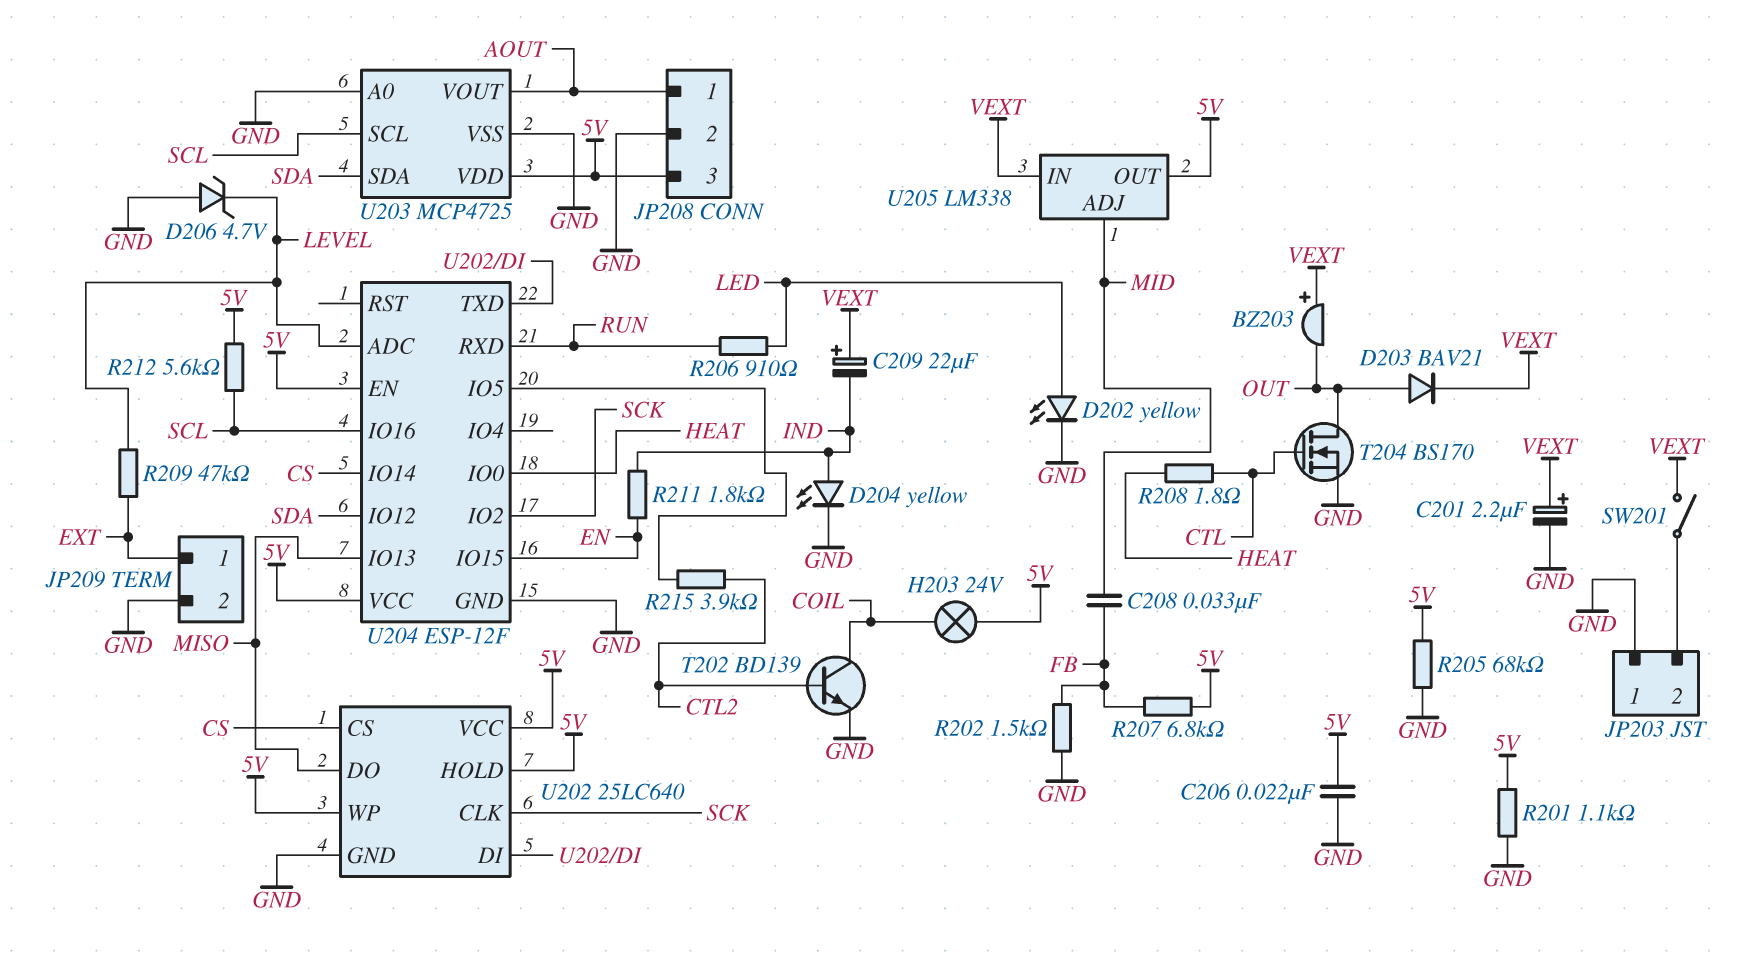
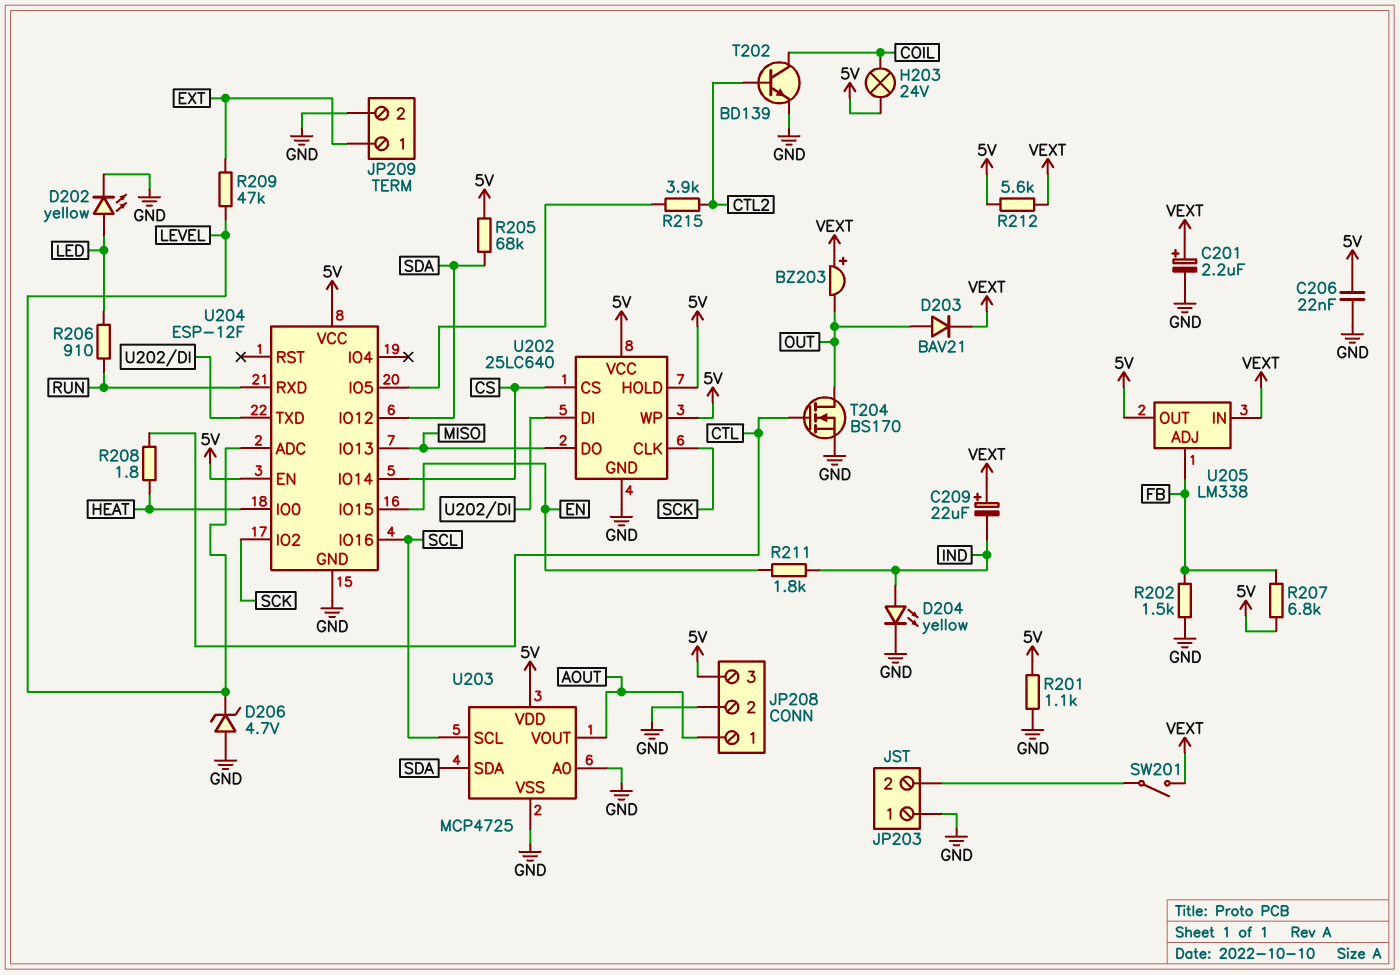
C208: 33nF (FB, MID) -> none
R205: 68k (5V, GND) -> 68k (5V, SDA)
R212: 5.6k (5V, SCL) -> 5.6k (5V, VEXT)
U205 pin ADJ: MID -> FB

